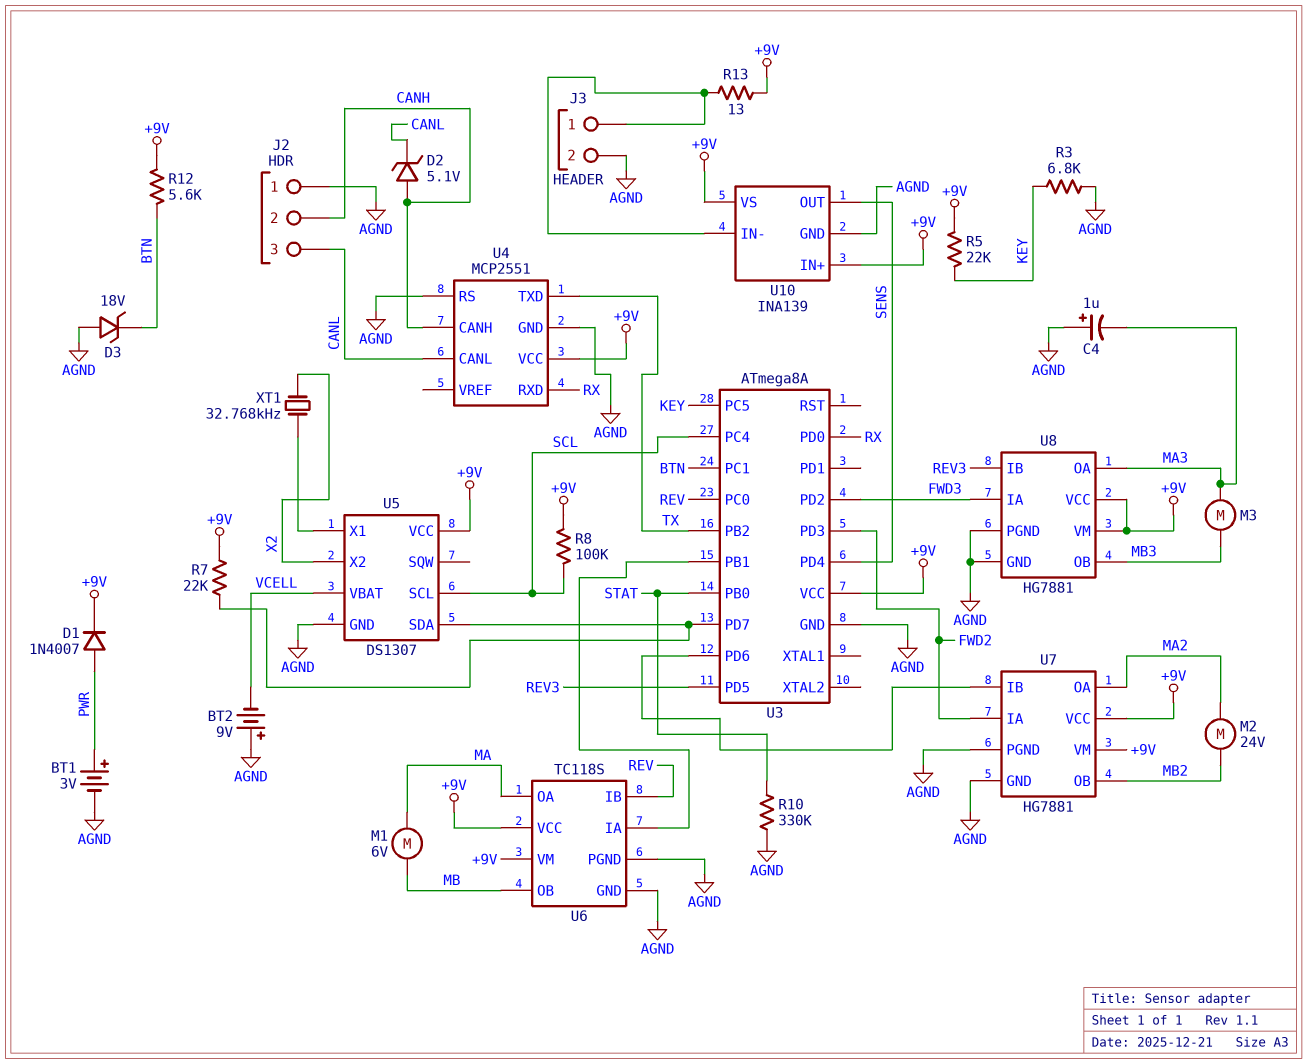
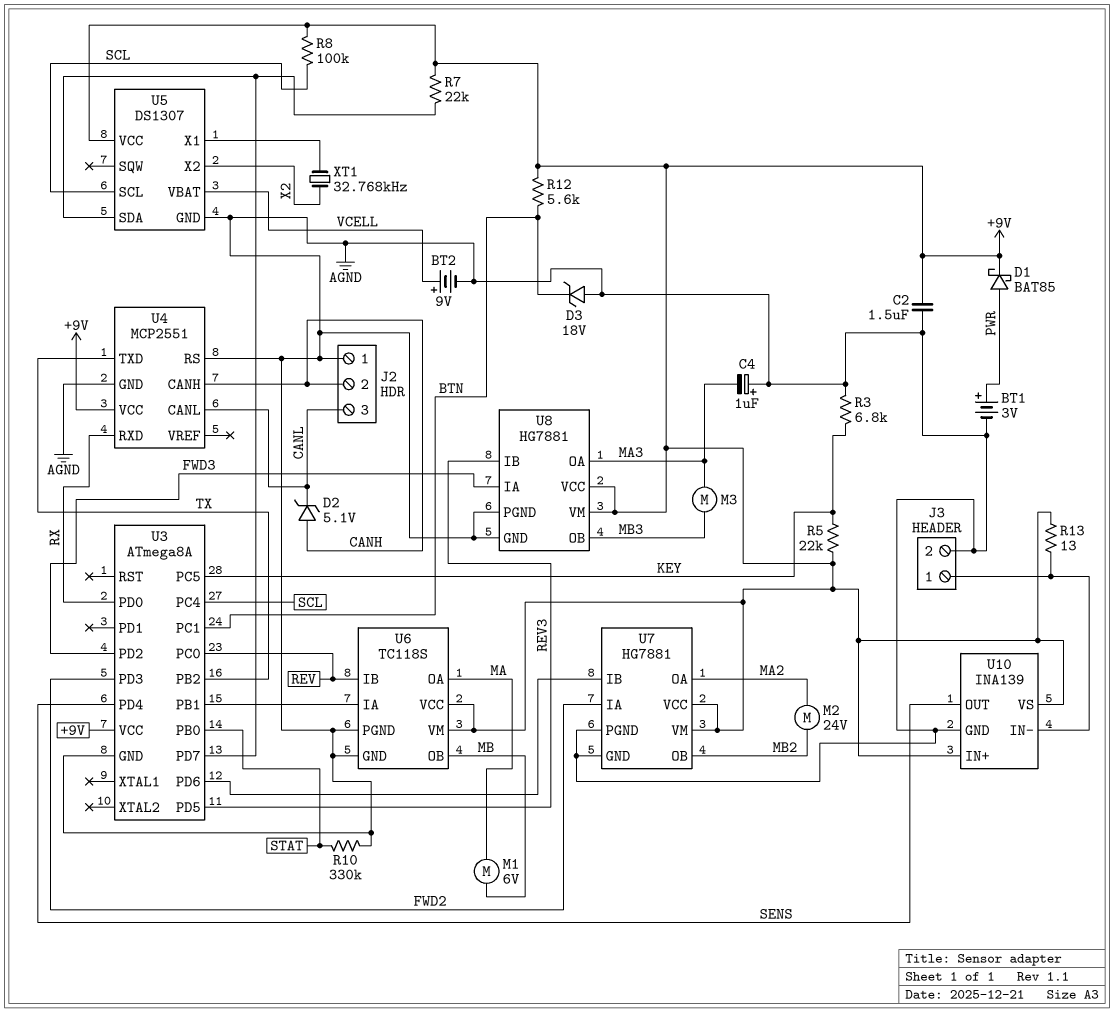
BT2: 9V (plus AGND, minus VCELL) -> 9V (plus VCELL, minus AGND)
C2: none -> 1.5uF (+9V, AGND)
D1: diode 1N4007 (A PWR, K +9V) -> schottky BAT85 (A PWR, K +9V)

